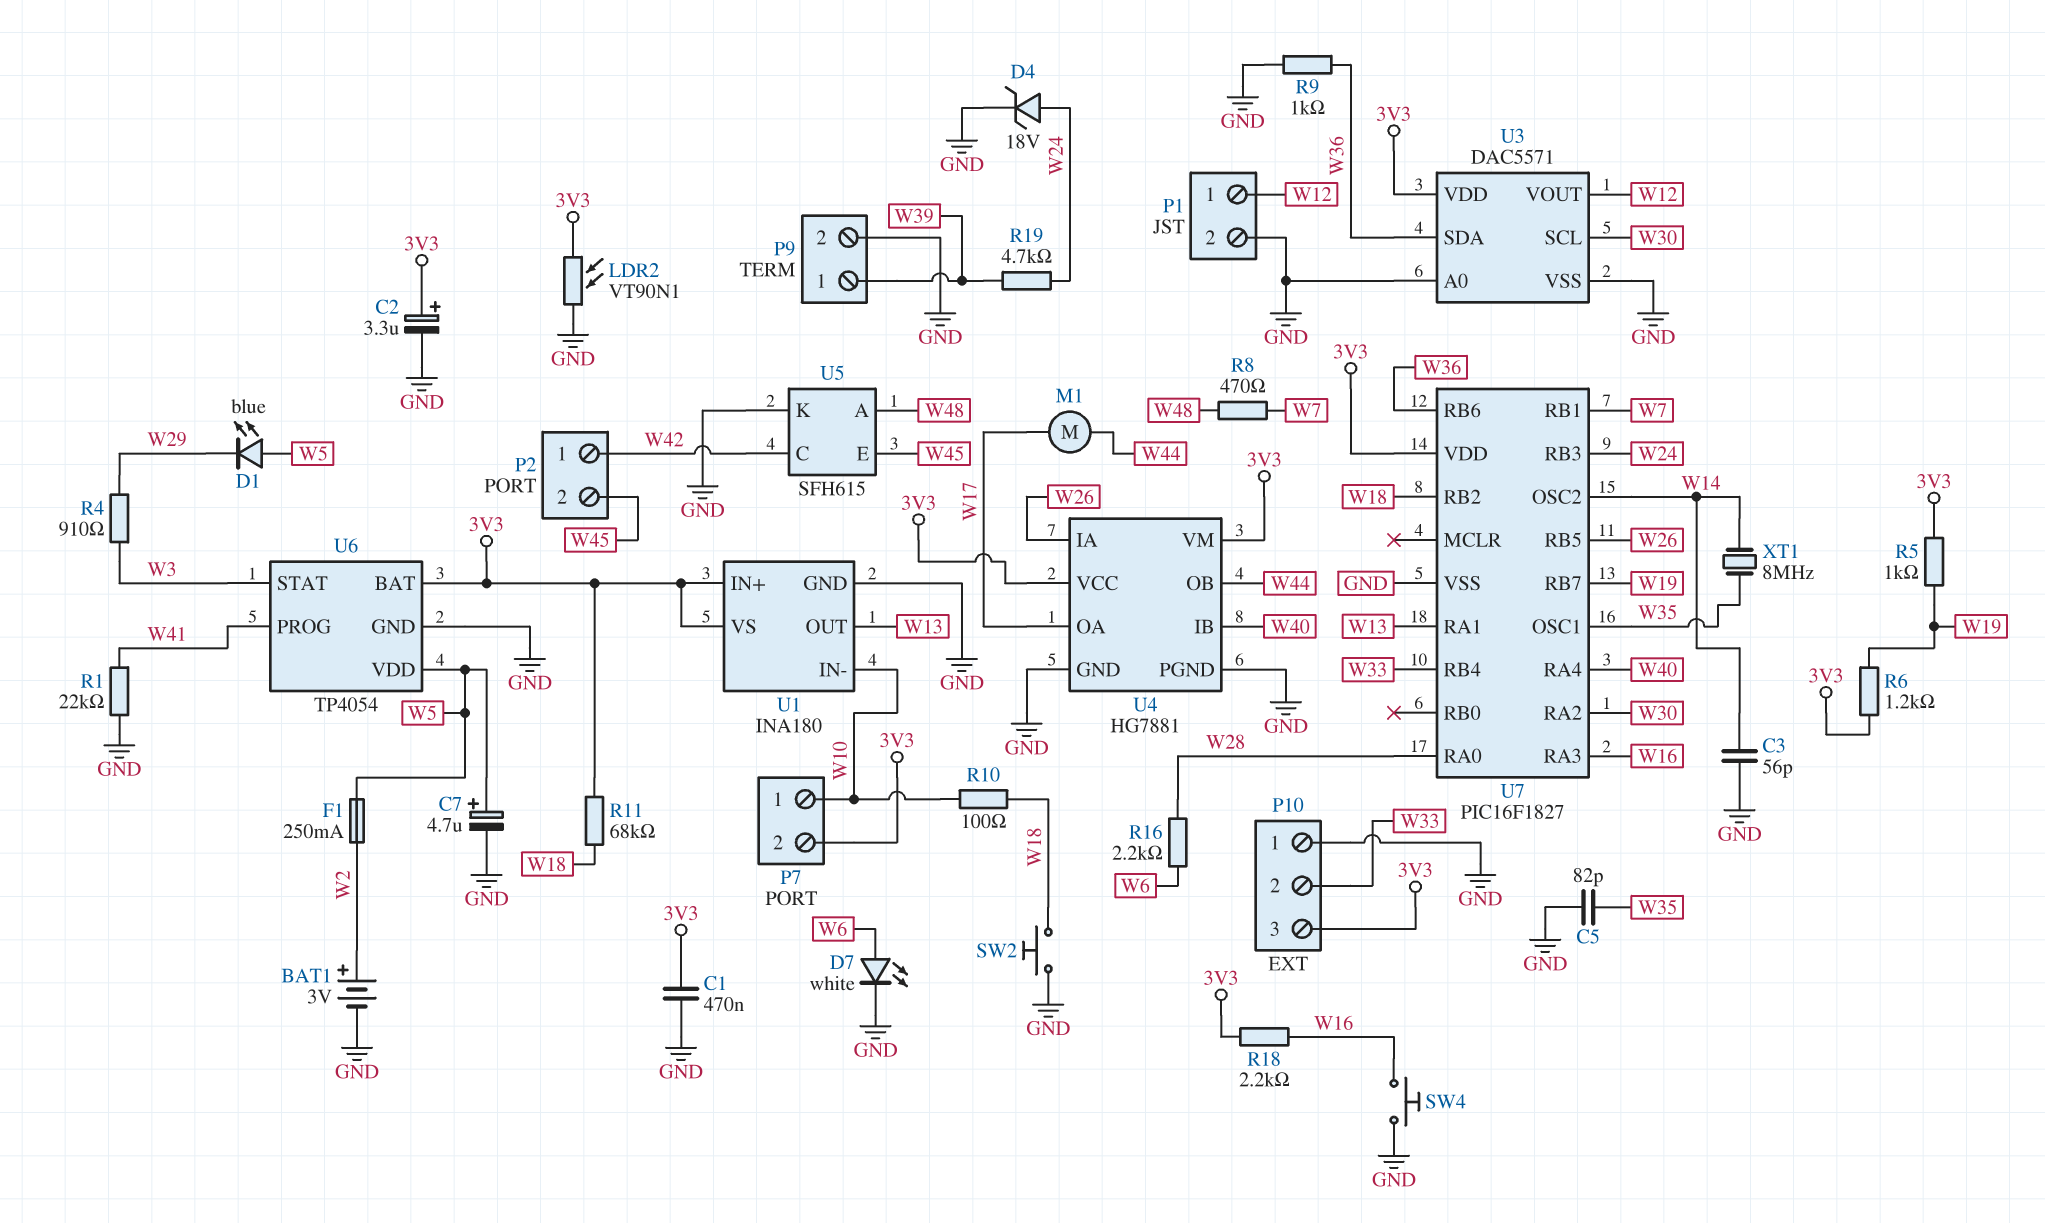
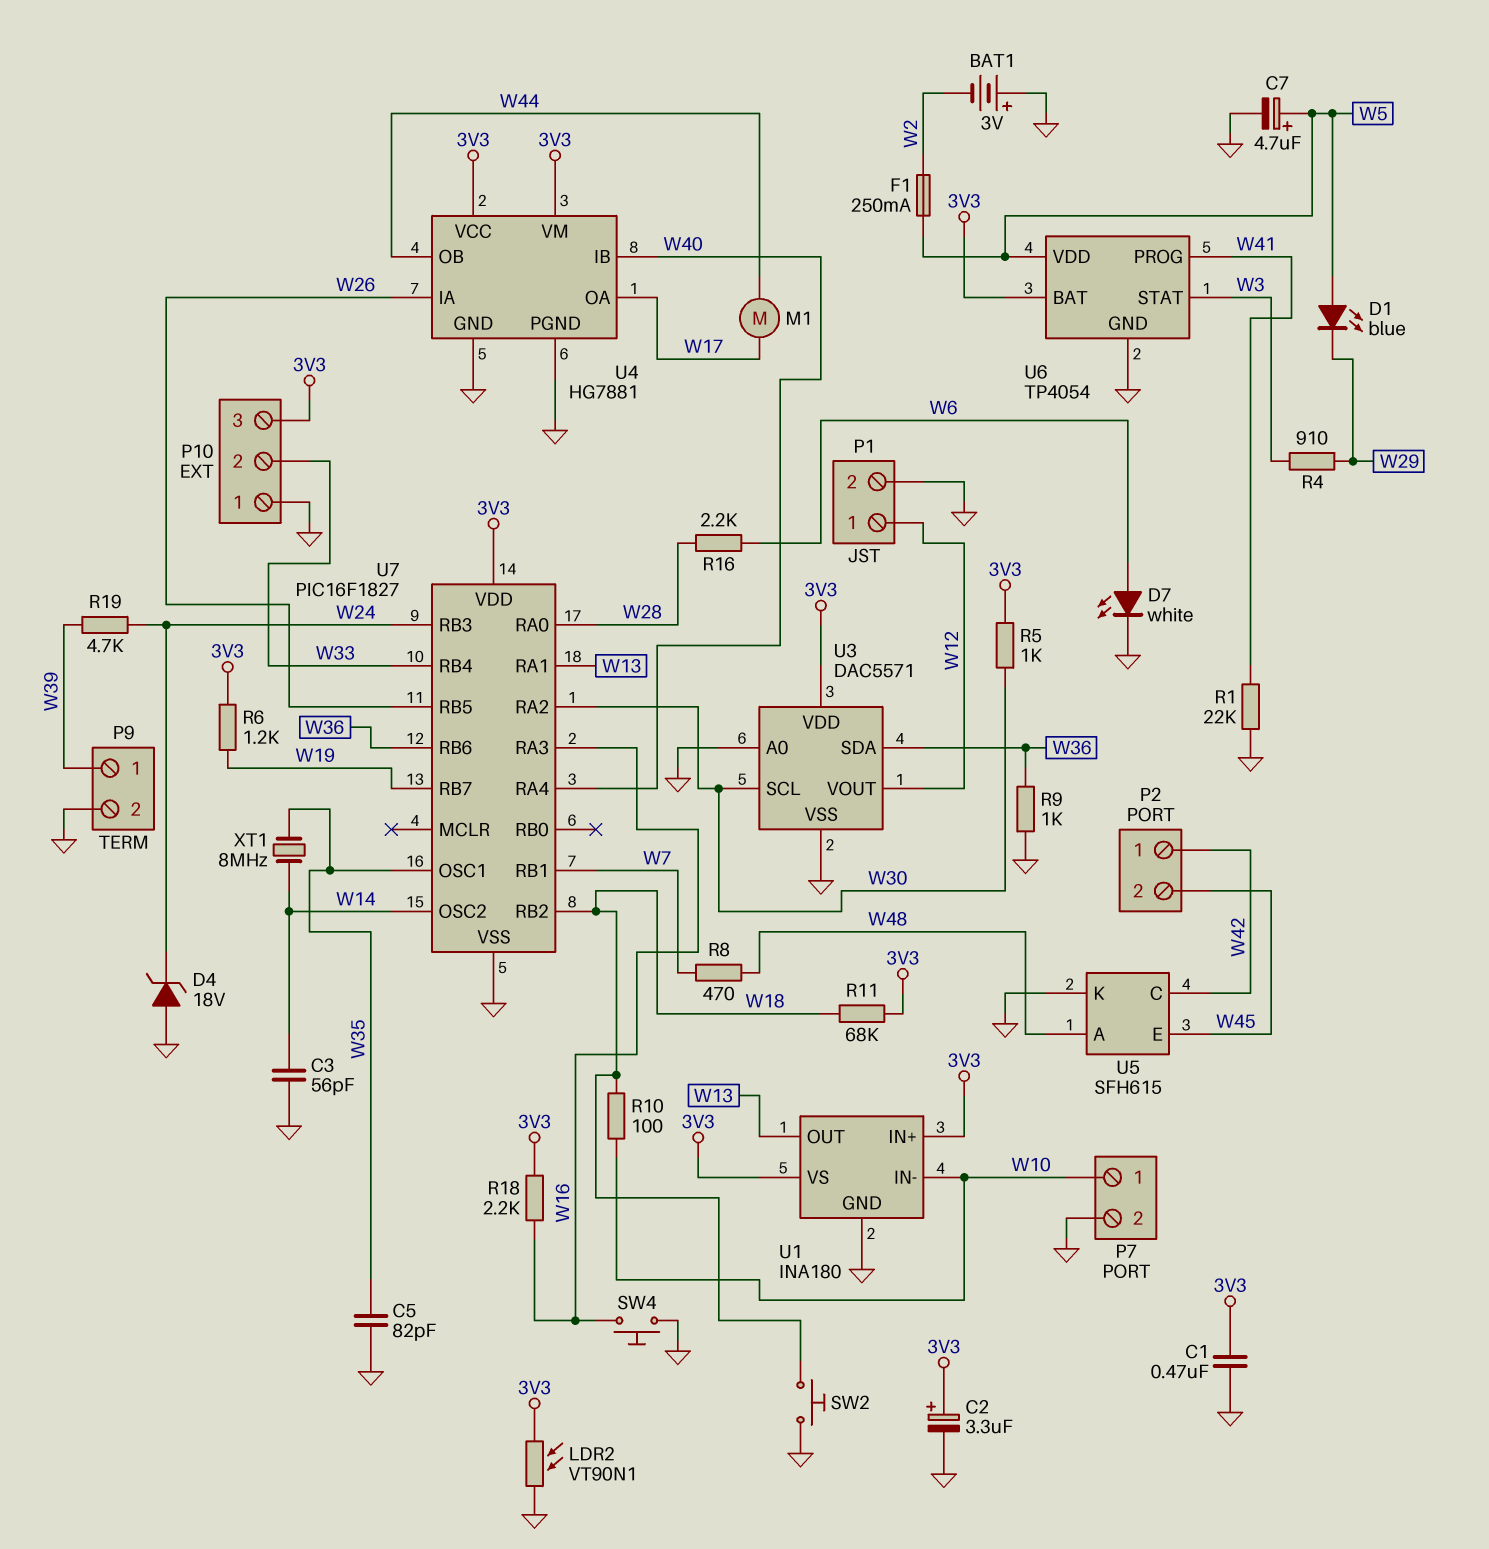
BAT1: 3V (plus W2, minus GND) -> 3V (plus GND, minus W2)
D4: zener 18V (A W24, K GND) -> zener 18V (A GND, K W24)
P7 pin 2: 3V3 -> GND
R5: 1k (3V3, W19) -> 1k (3V3, W30)

